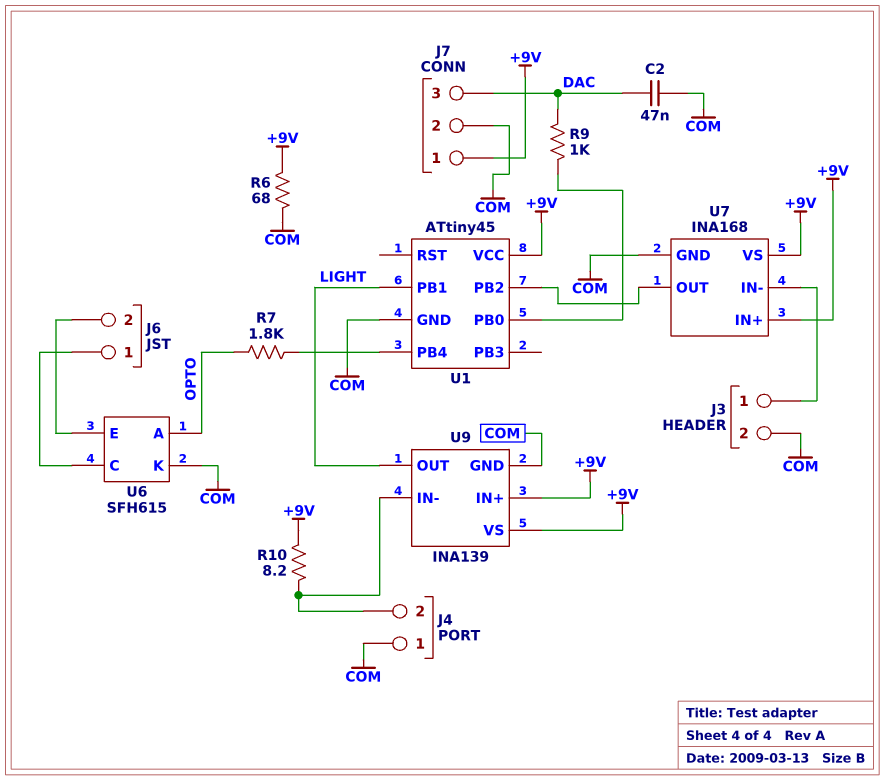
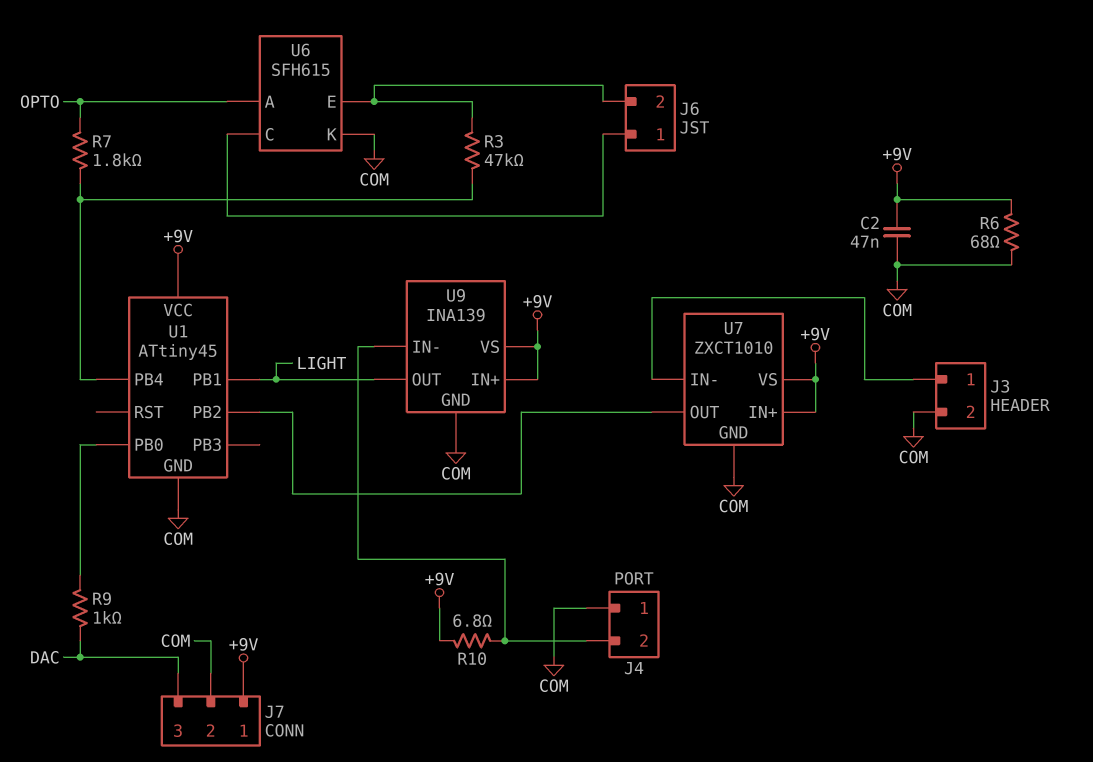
C2: 47nF (COM, DAC) -> 47nF (+9V, COM)
R3: none -> 47k (J6/2, U1/PB4)
R10: 8.2 (+9V, J4/2) -> 6.8 (+9V, J4/2)
U7: INA168 -> ZXCT1010

